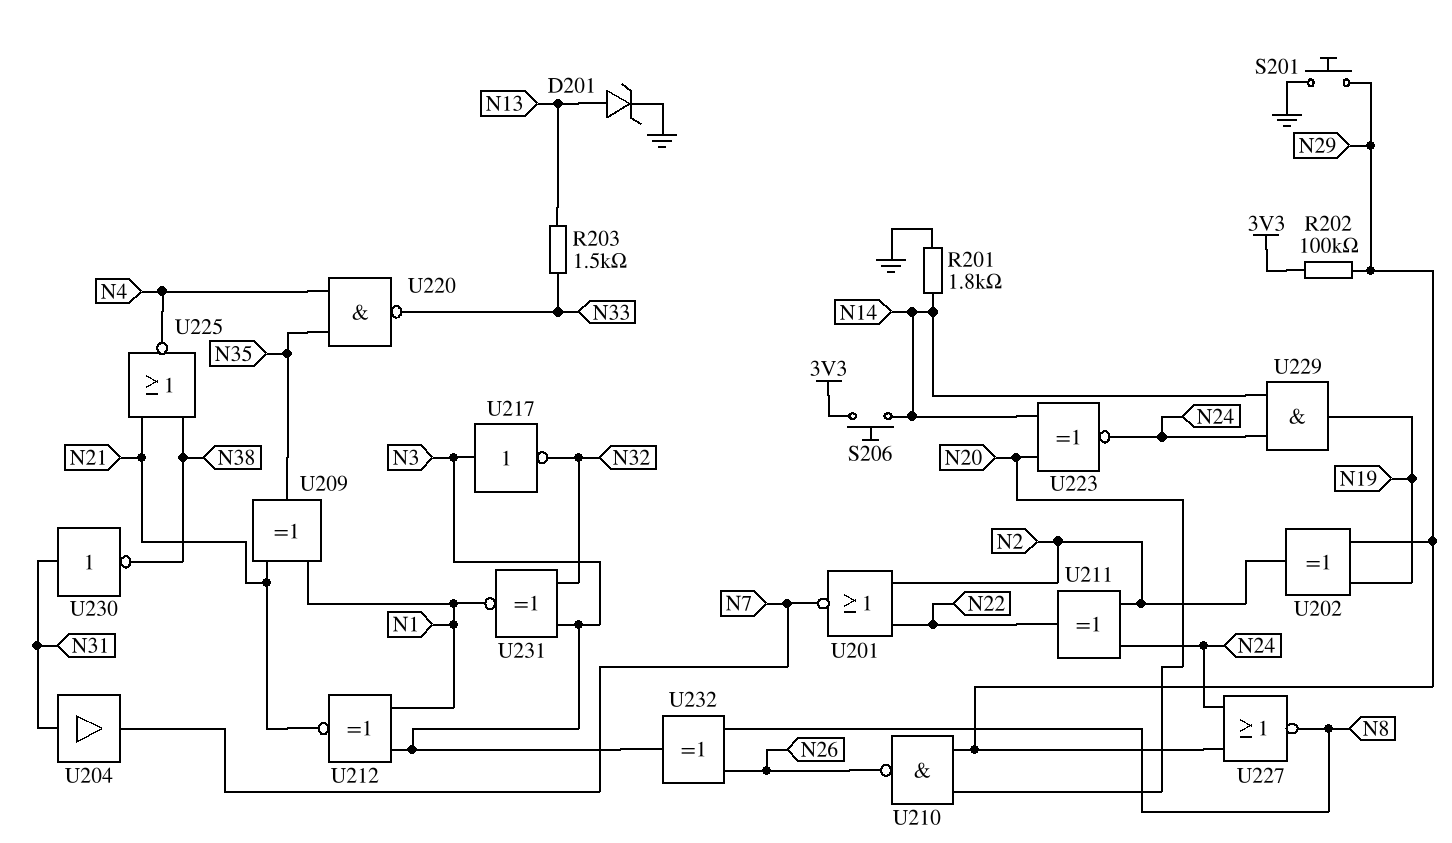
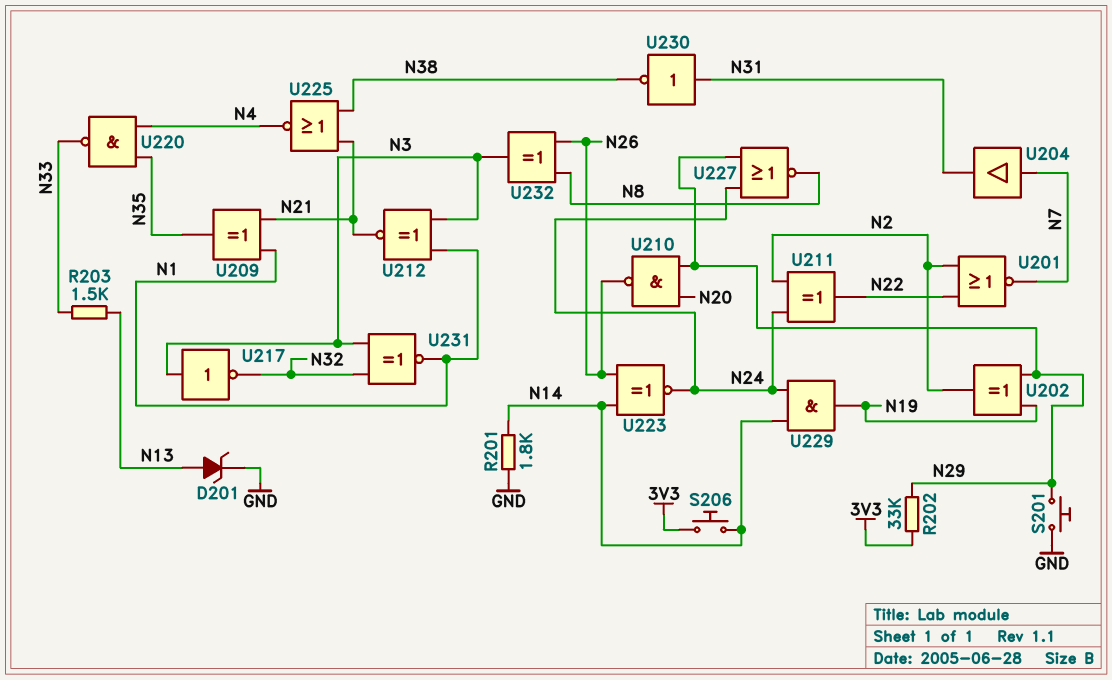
R202: 100k (3V3, N29) -> 33k (3V3, N29)
U204: buffer (in N31, out N7) -> buffer (in N7, out N31)
U223: XNOR (in N14, in N20, out N24) -> XNOR (in N14, in N26, out N24)

